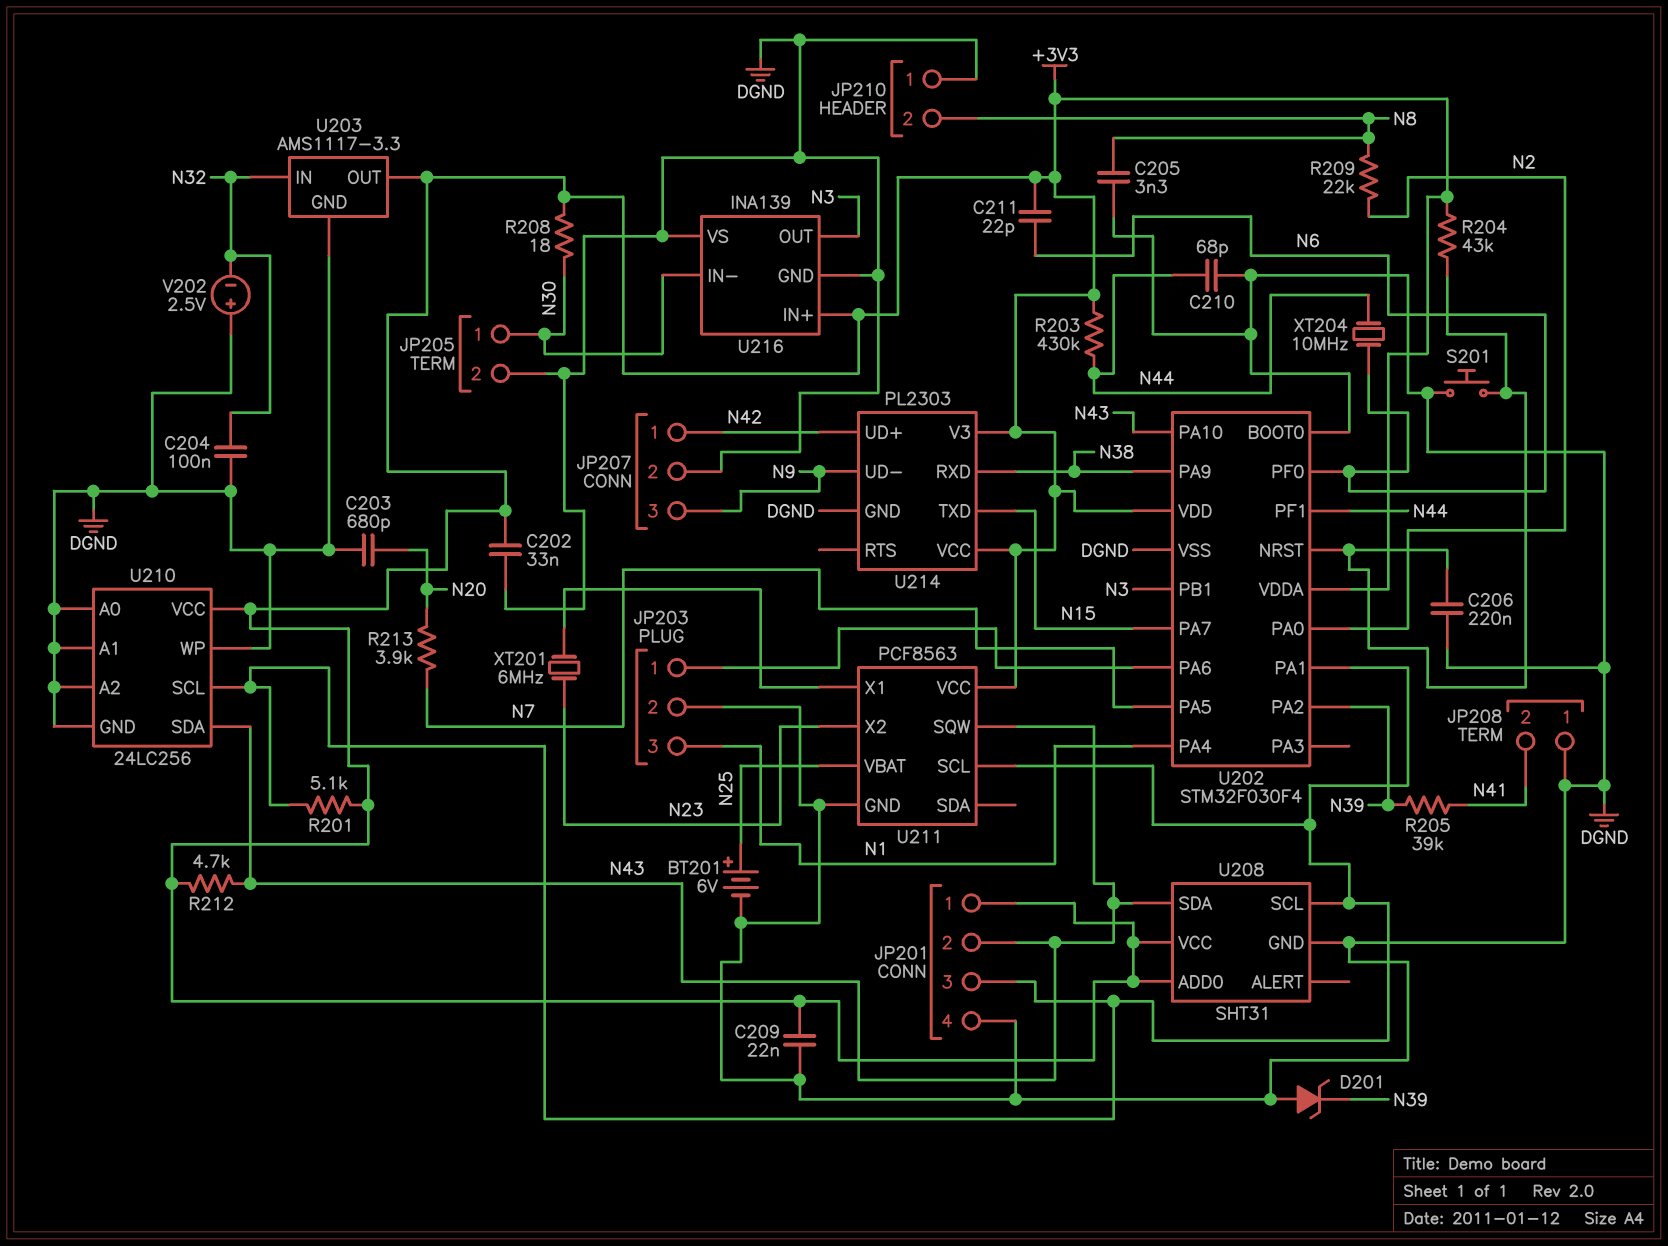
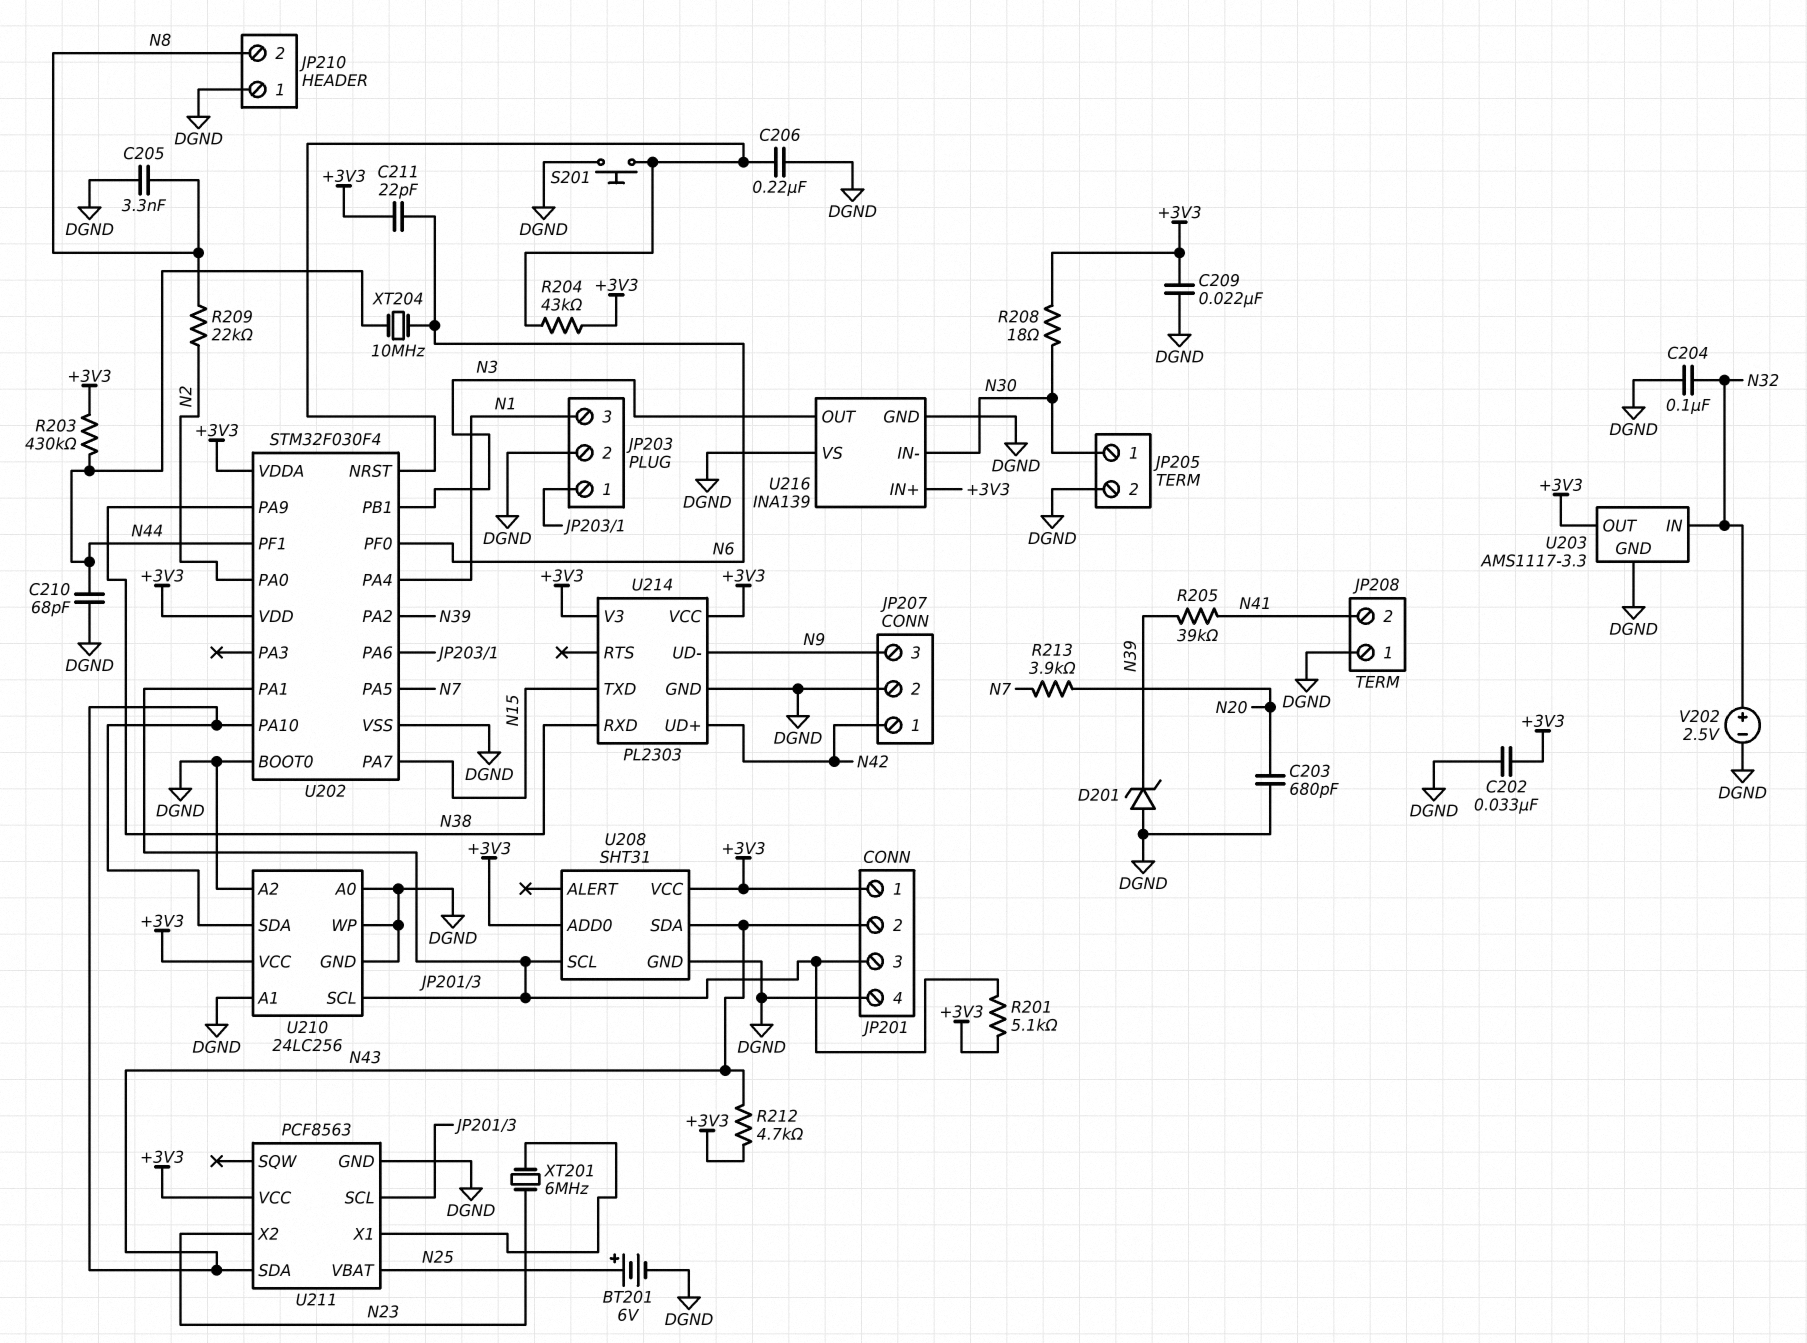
U211 pin SDA: none -> N43
U211 pin SQW: N43 -> none
V202: 2.5V (plus DGND, minus N32) -> 2.5V (plus N32, minus DGND)

